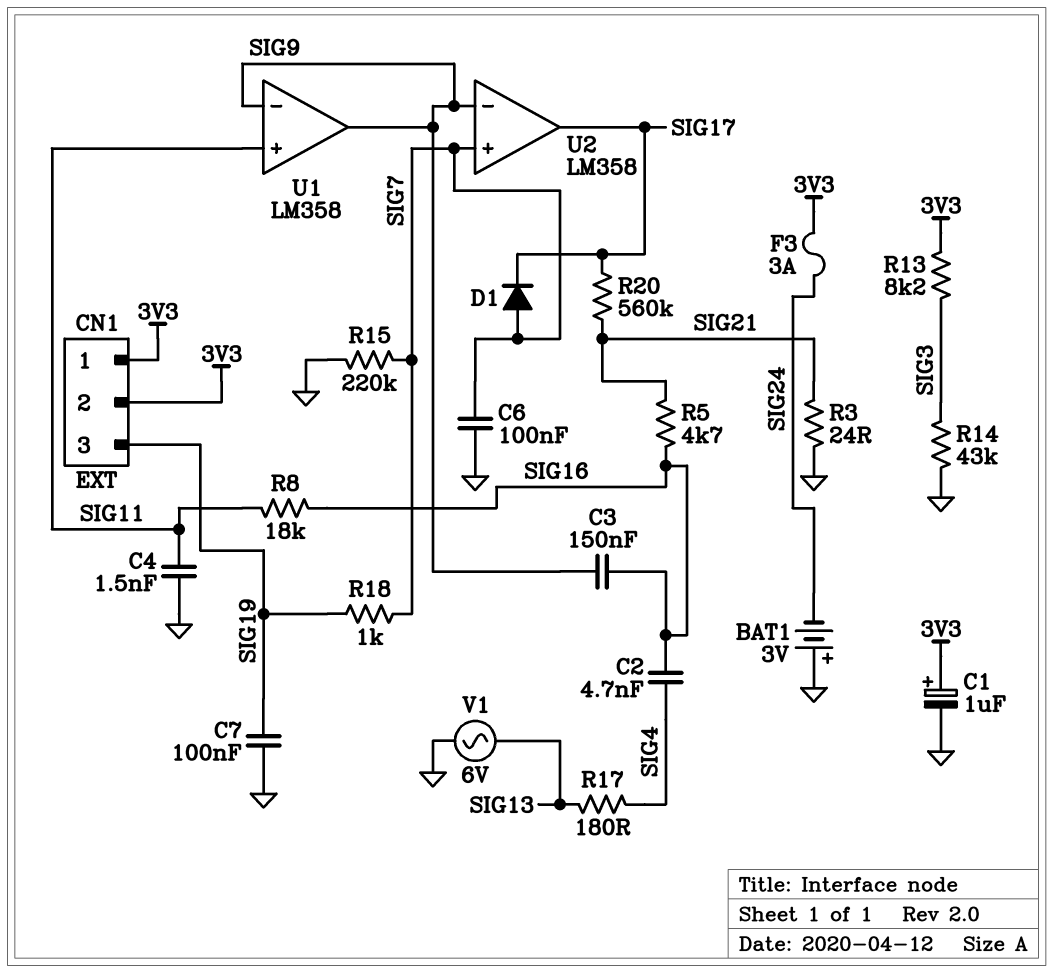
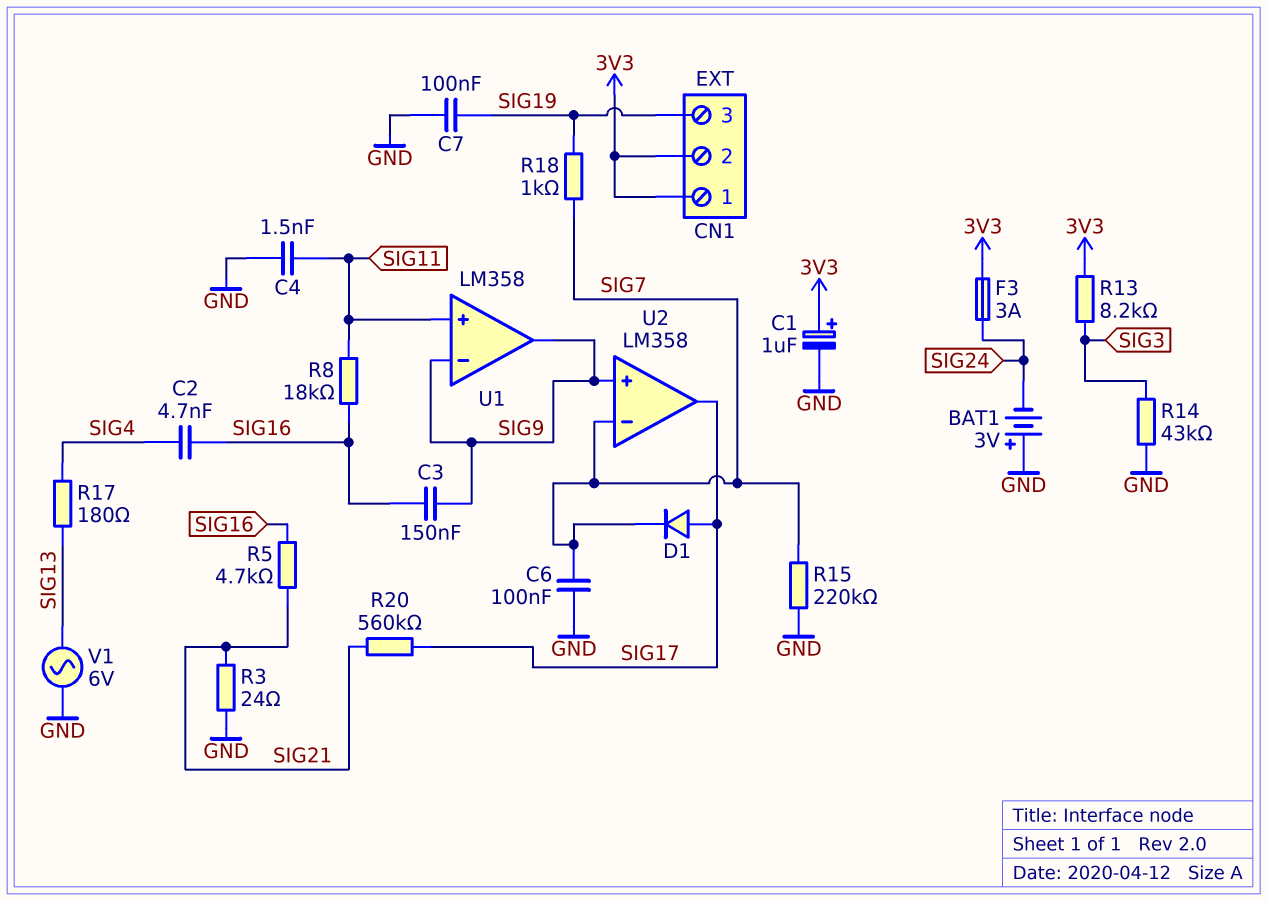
D1: diode (A SIG7, K SIG17) -> diode (A SIG17, K SIG7)
U2 pin in+: SIG7 -> SIG9
U2 pin in-: SIG9 -> SIG7

